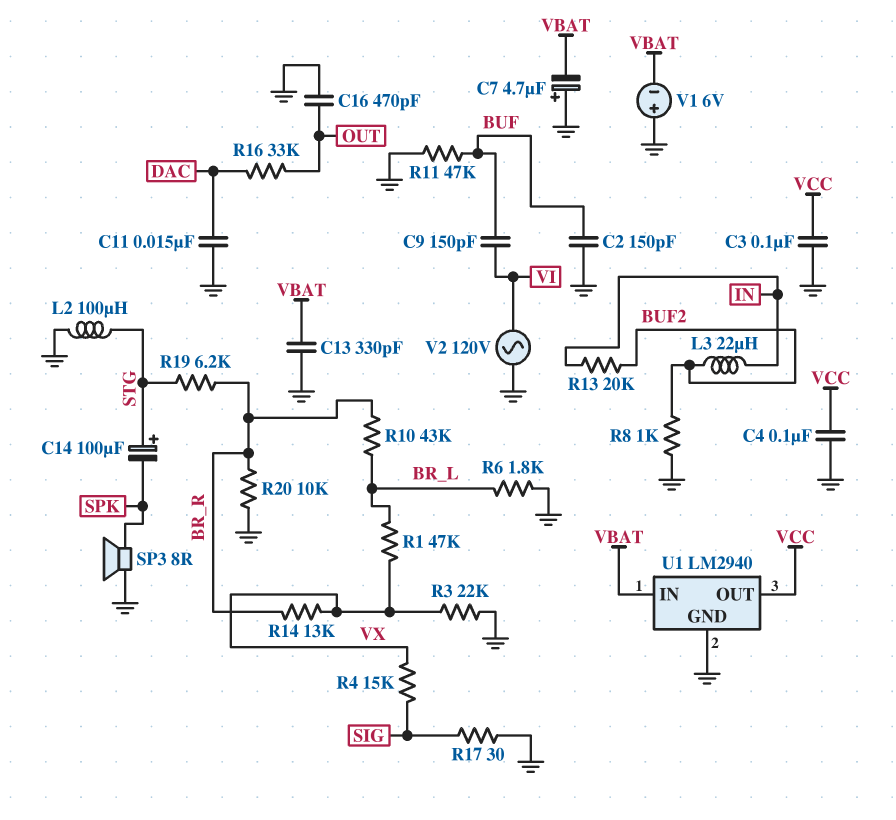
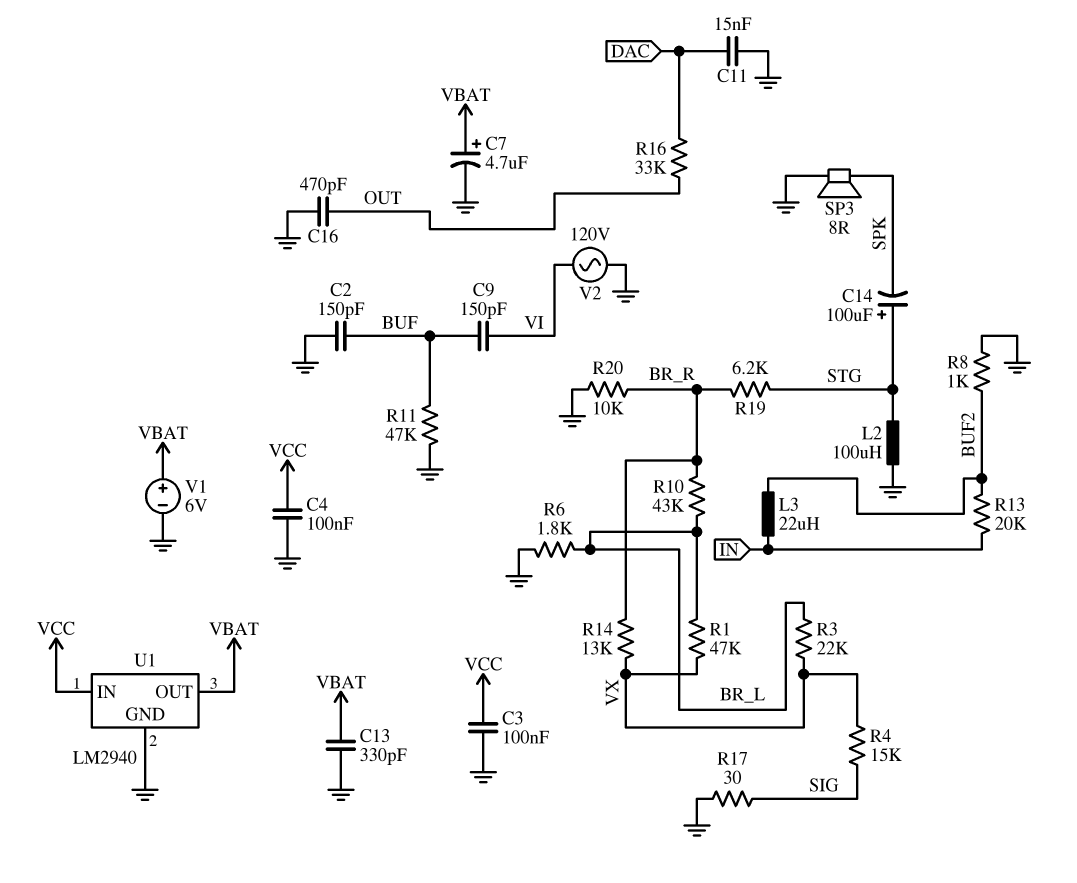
C7: 4.7uF (plus GND, minus VBAT) -> 4.7uF (plus VBAT, minus GND)
R3: 22k (GND, VX) -> 22k (BR_L, VX)
U1 pin IN: VBAT -> VCC
U1 pin OUT: VCC -> VBAT
V1: 6V (plus GND, minus VBAT) -> 6V (plus VBAT, minus GND)

